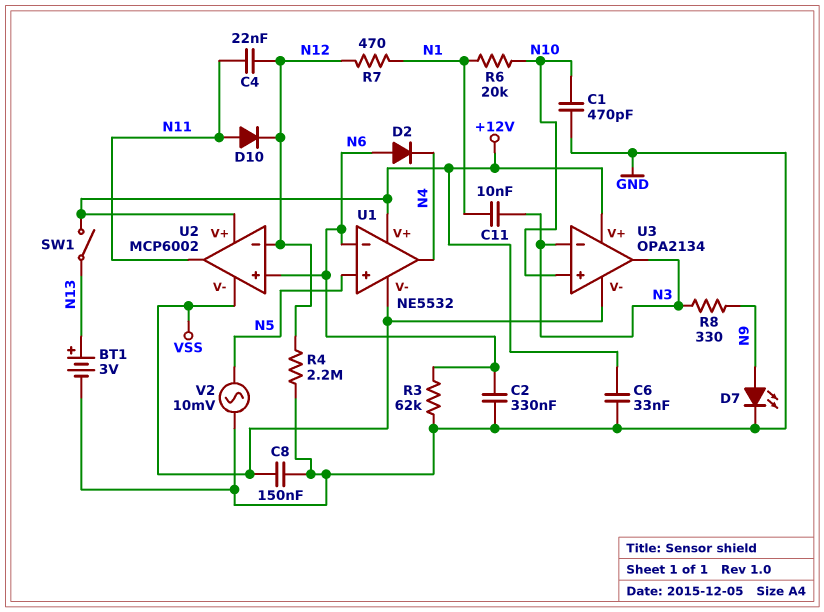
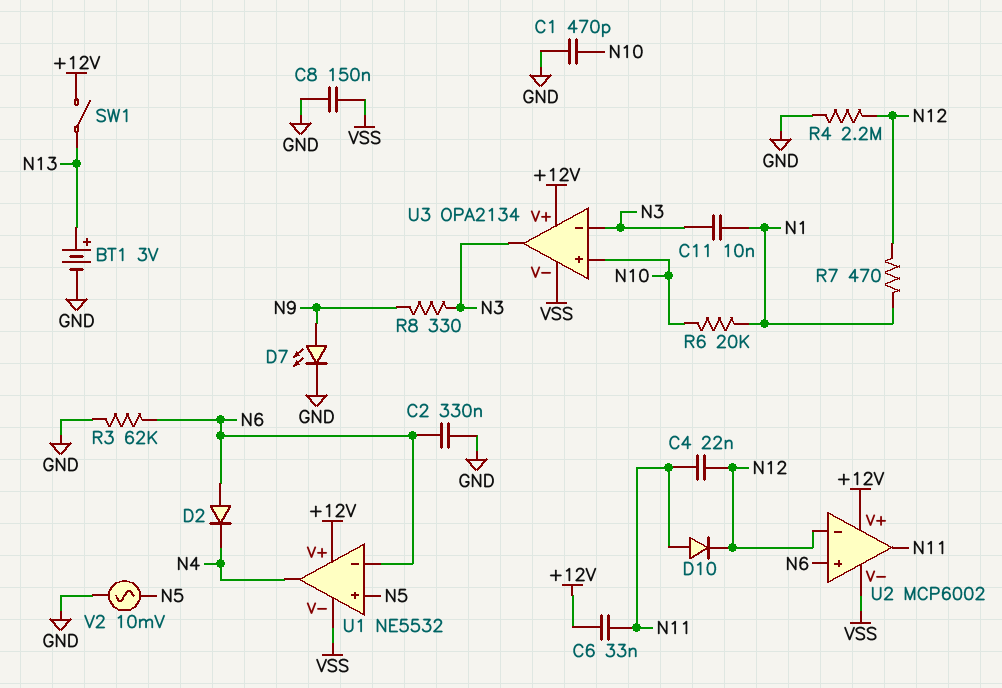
C6: 33nF (+12V, GND) -> 33nF (+12V, N11)

